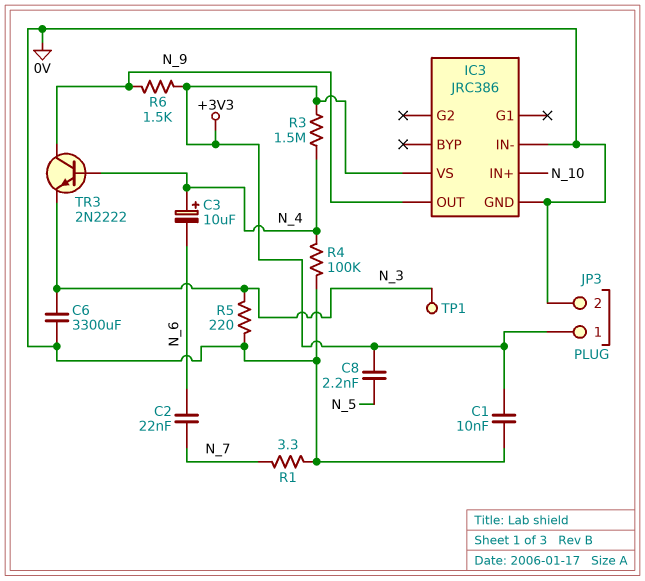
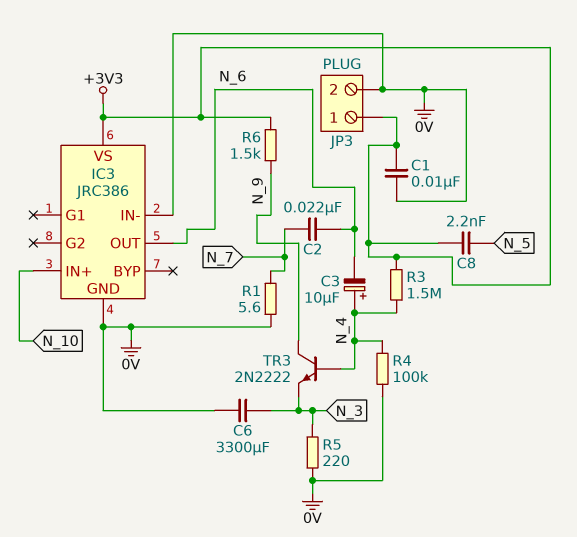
IC3 pin OUT: N_9 -> N_6
R1: 3.3 (0V, N_7) -> 5.6 (0V, N_7)
TP1: test point (N_3) -> none

